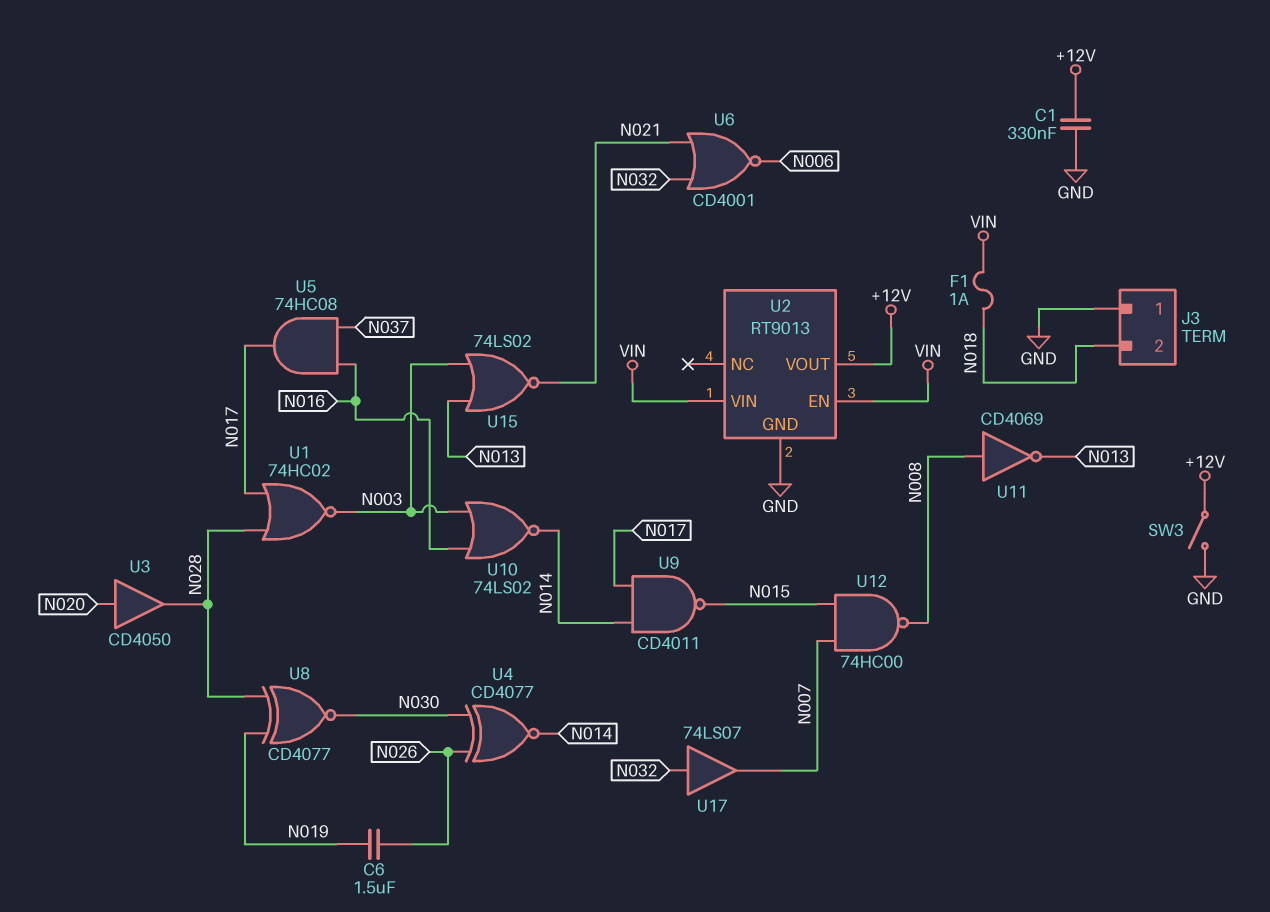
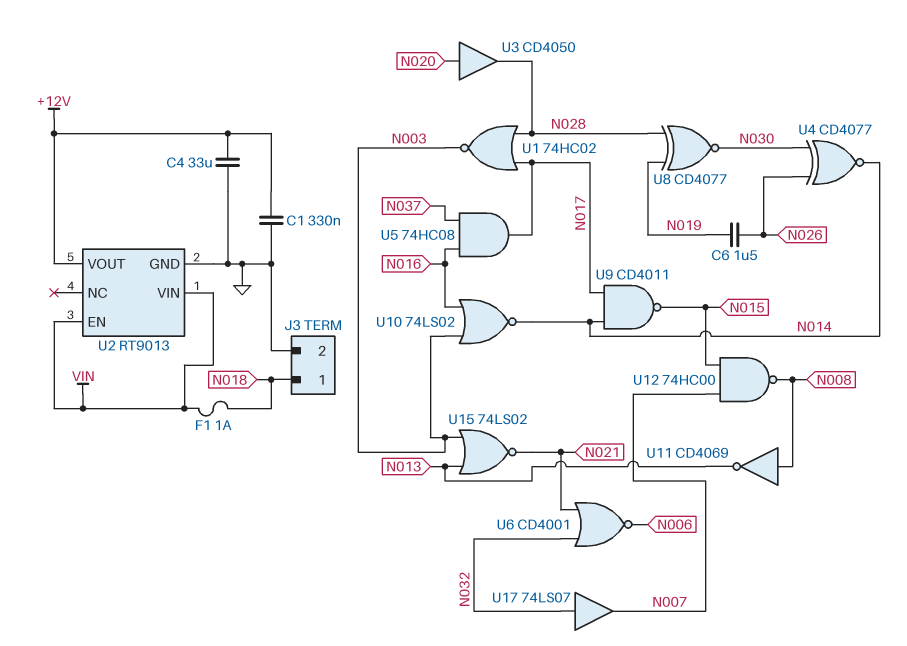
C4: none -> 33uF (+12V, GND)
J3 pin 1: GND -> N018
J3 pin 2: N018 -> GND
SW3: switch (+12V, GND) -> none

